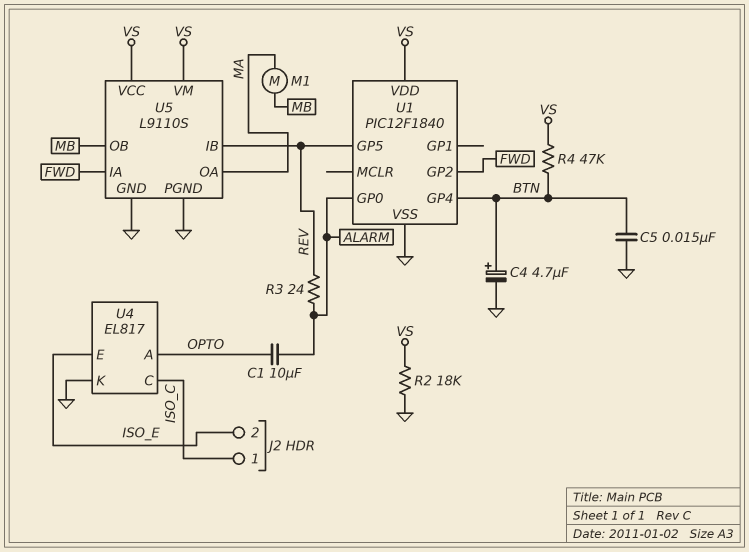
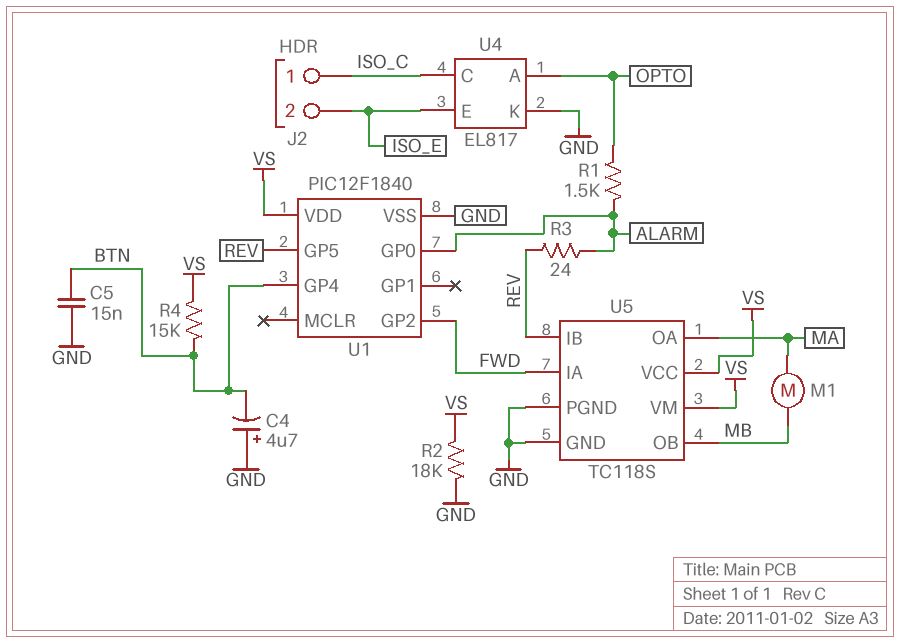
C1: 10uF (ALARM, OPTO) -> none
C4: 4.7uF (plus BTN, minus GND) -> 4.7uF (plus GND, minus BTN)
R1: none -> 1.5k (ALARM, OPTO)
R4: 47k (BTN, VS) -> 15k (BTN, VS)
U5: L9110S -> TC118S

